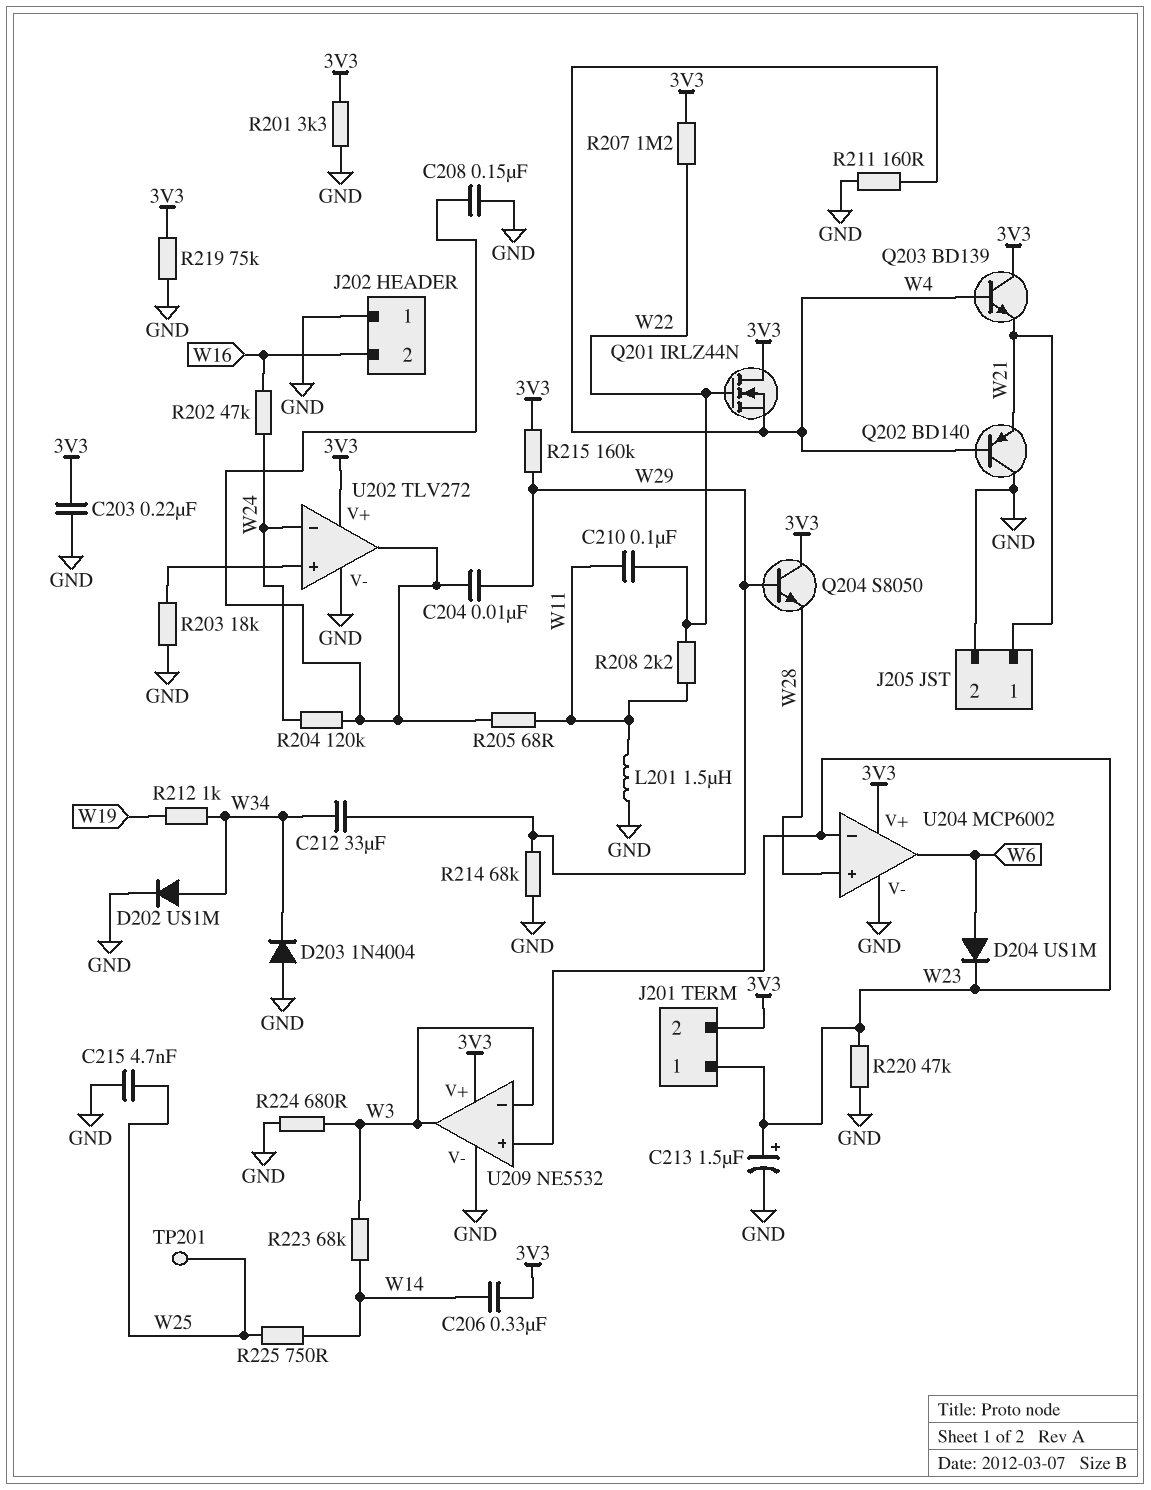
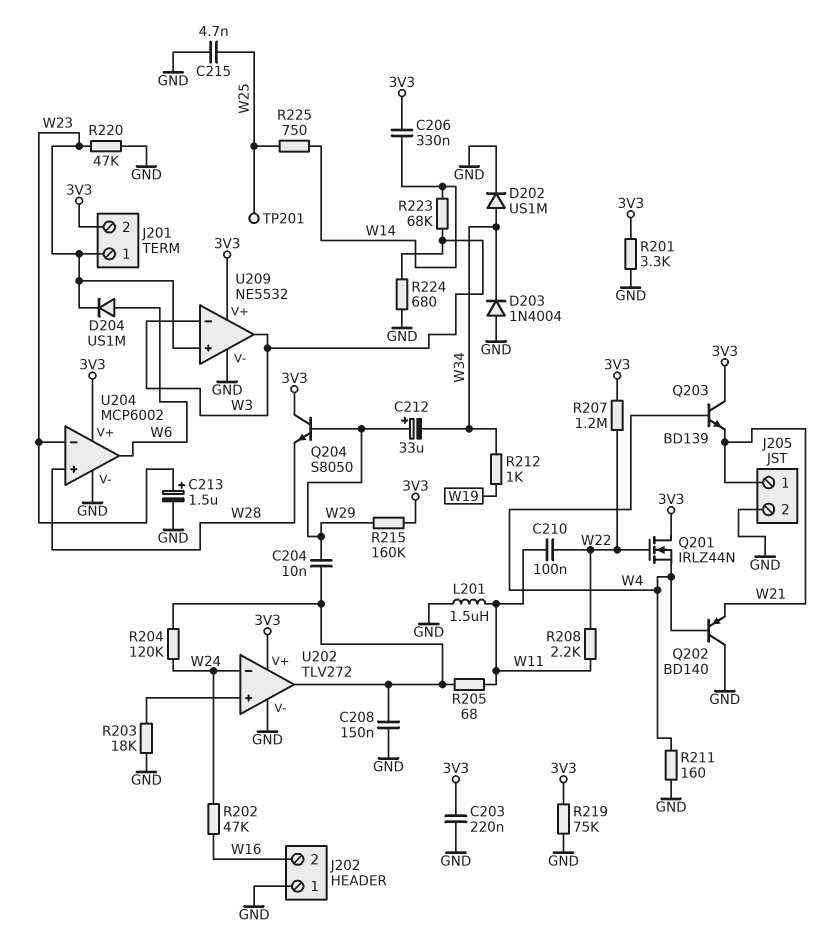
C212: 33uF (W29, W34) -> 33uF (plus W29, minus W34)
R214: 68k (GND, W29) -> none

